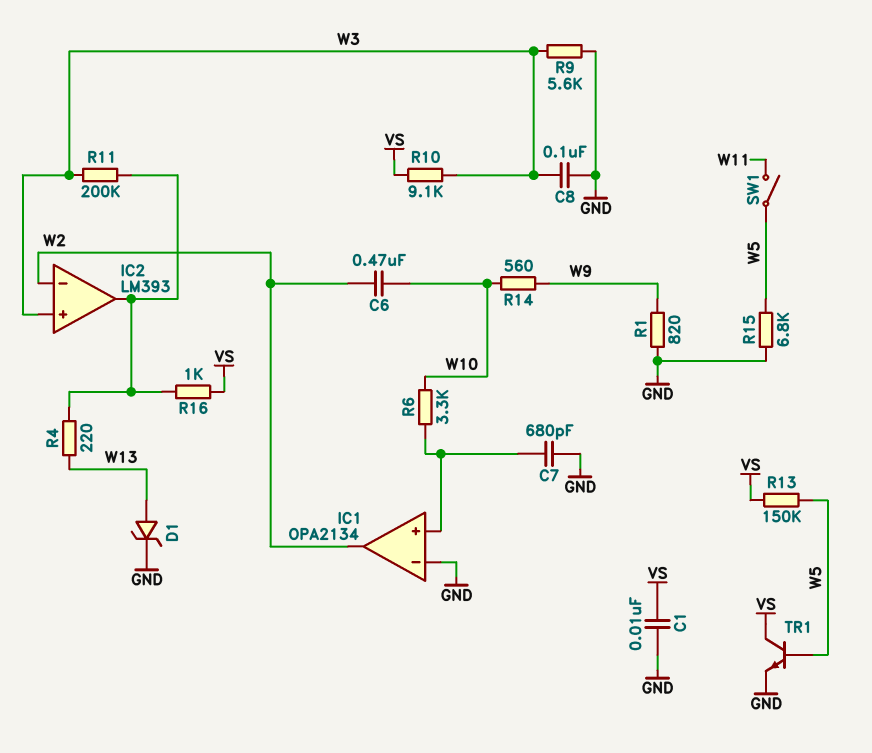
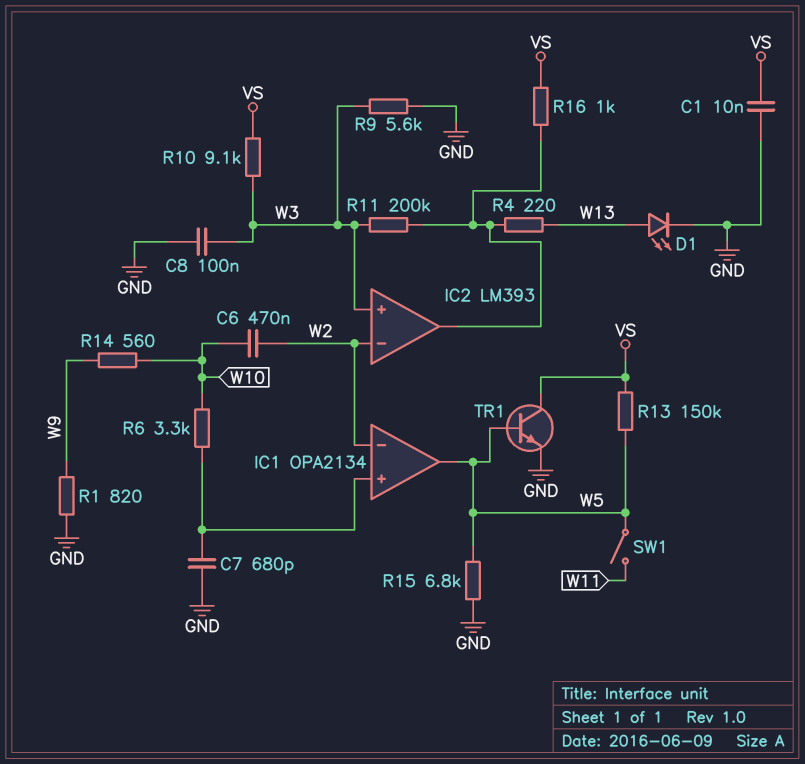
D1: zener (A W13, K GND) -> LED (A W13, K GND)
IC1 pin in-: GND -> W2
IC1 pin out: W2 -> W5

